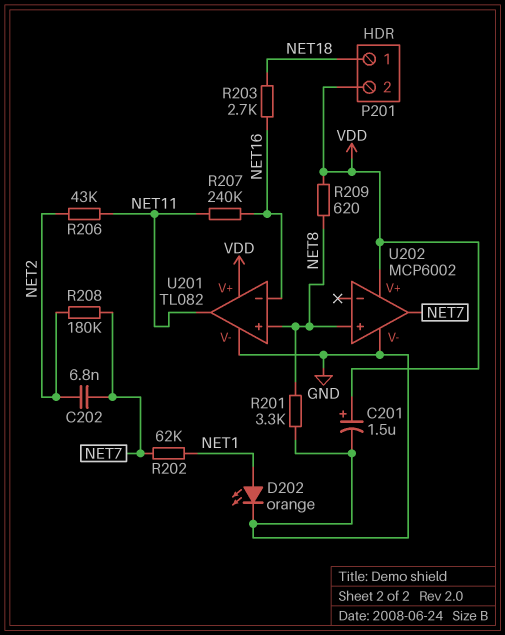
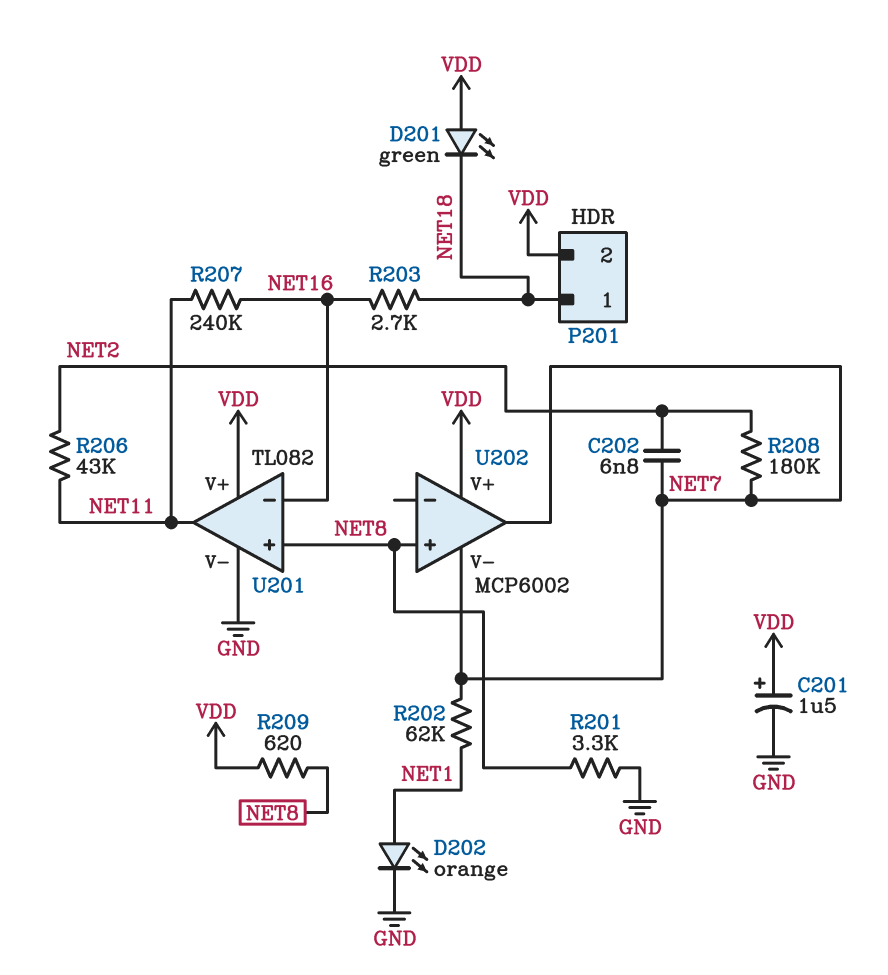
D201: none -> LED green (A VDD, K NET18)
U202 pin V-: GND -> NET7

